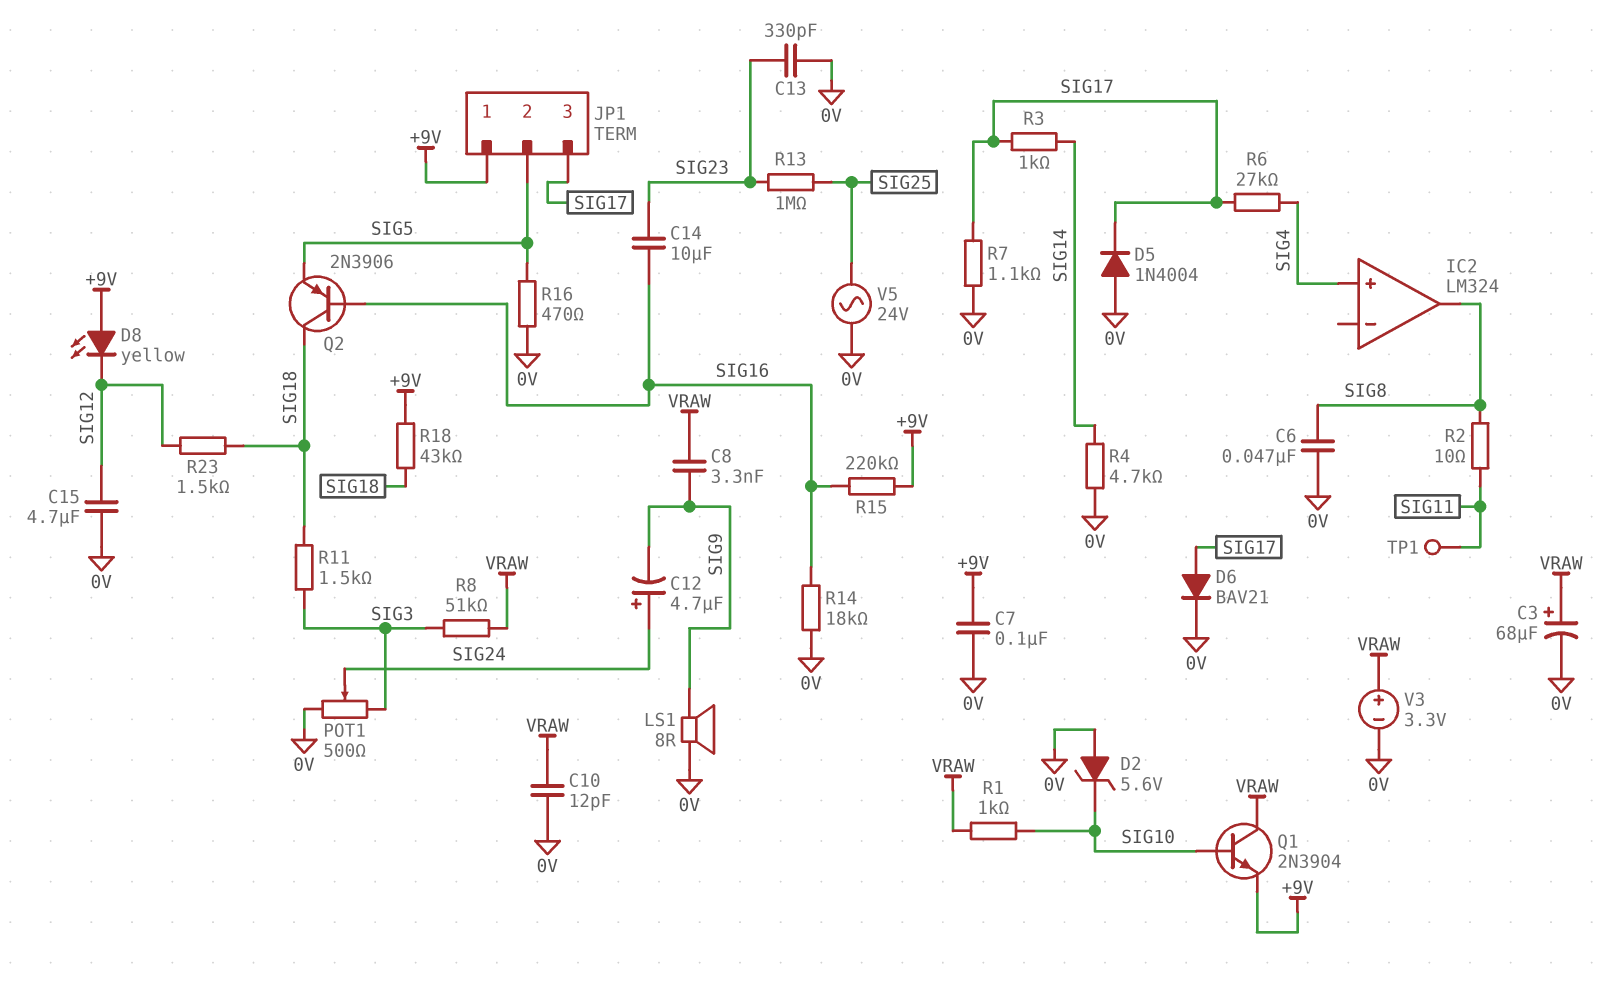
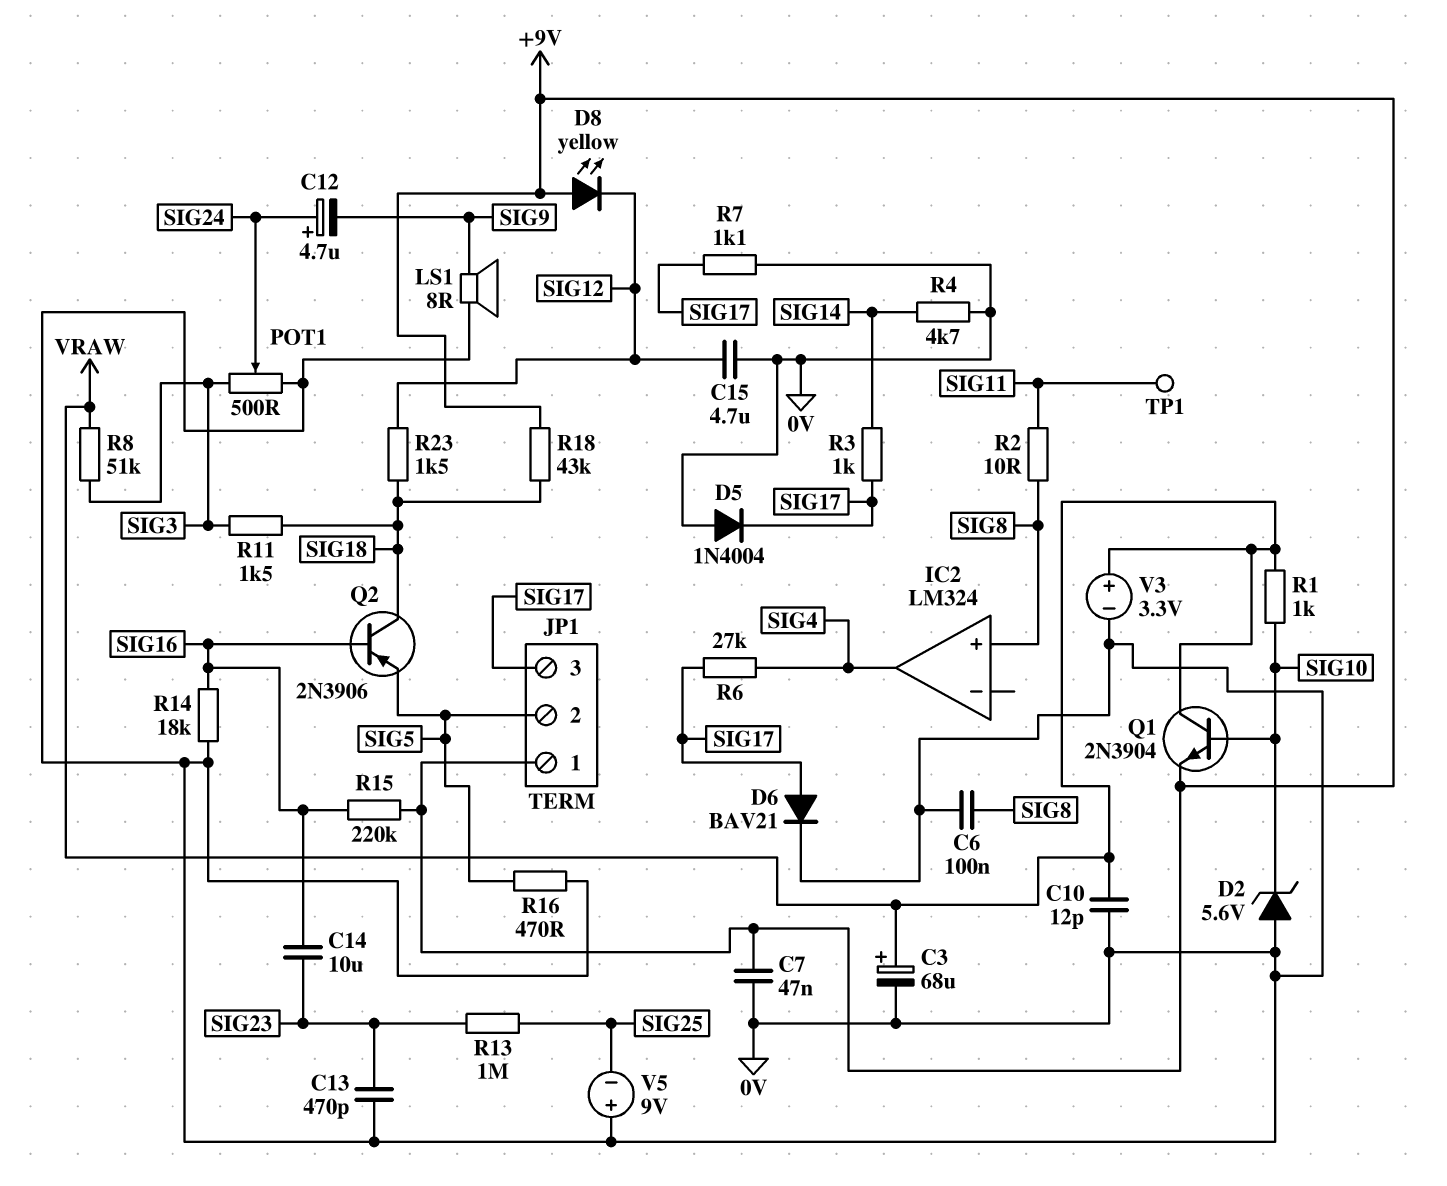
C6: 47nF (0V, SIG8) -> 100nF (0V, SIG8)
C7: 100nF (+9V, 0V) -> 47nF (+9V, 0V)
C8: 3.3nF (SIG9, VRAW) -> none
C13: 330pF (0V, SIG23) -> 470pF (0V, SIG23)
IC2 pin in+: SIG4 -> SIG8
IC2 pin out: SIG8 -> SIG4
V5: AC 24V (0V, SIG25) -> 9V (plus 0V, minus SIG25)

